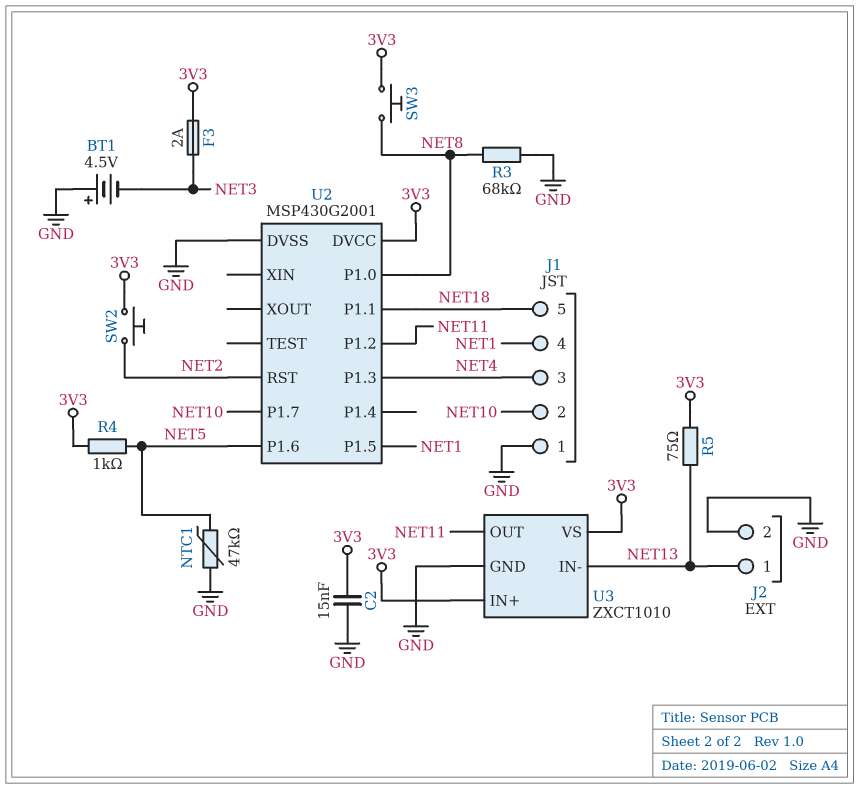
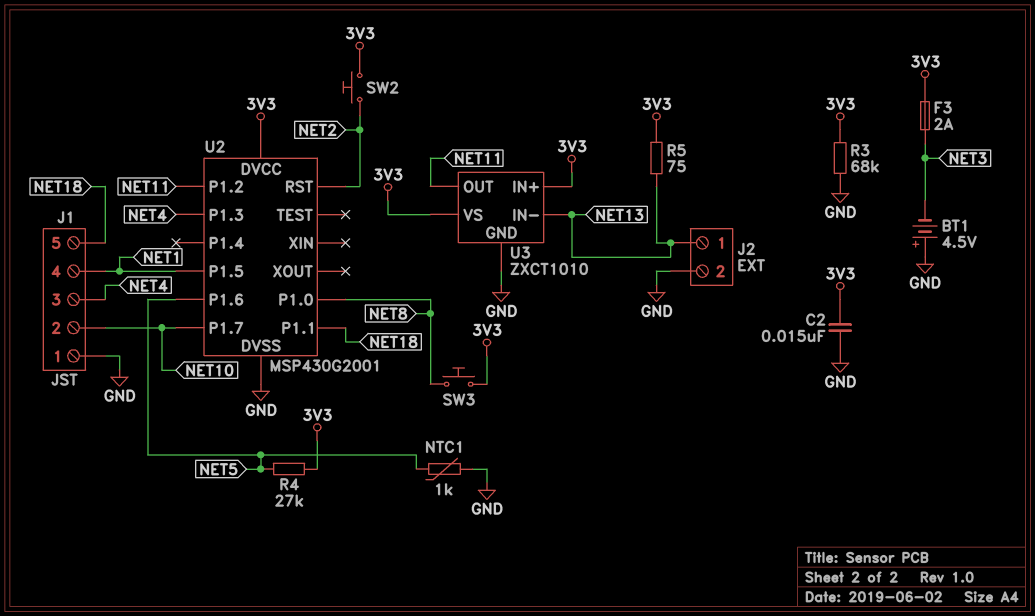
NTC1: 47k (GND, NET5) -> 1k (GND, NET5)
R3: 68k (GND, NET8) -> 68k (3V3, GND)
R4: 1k (3V3, NET5) -> 27k (3V3, NET5)

